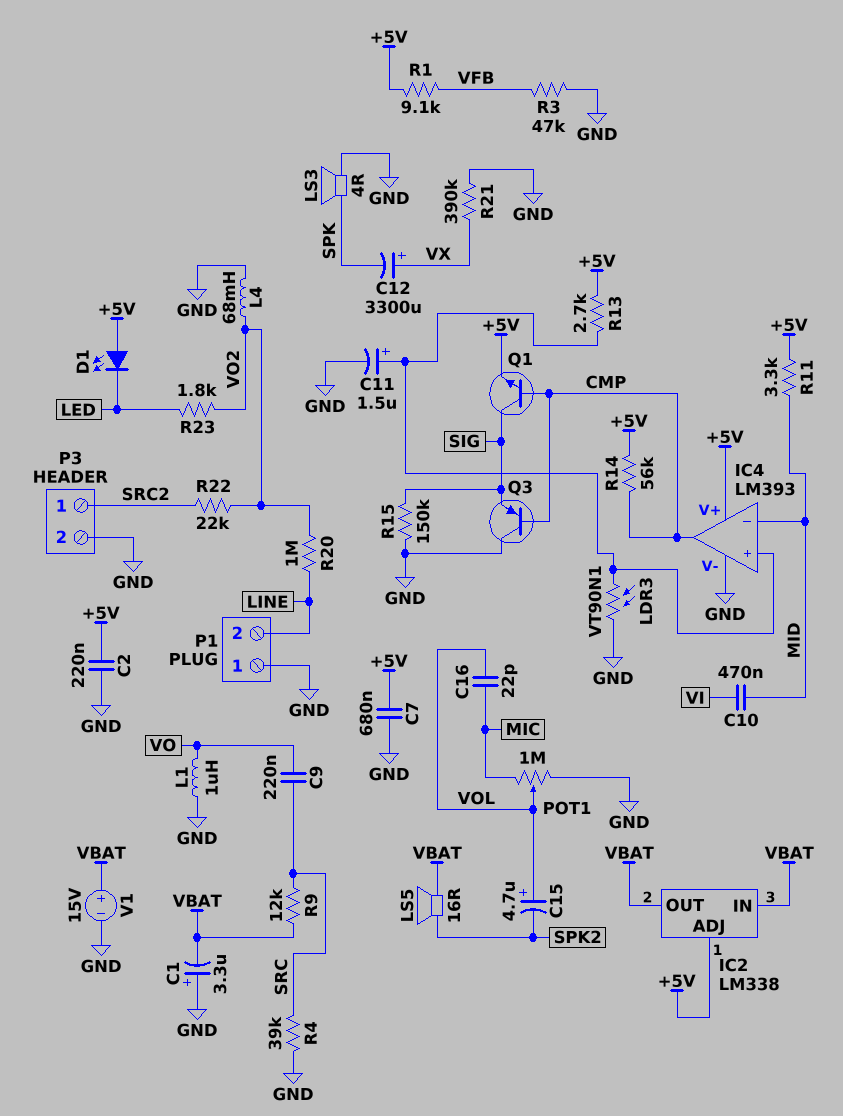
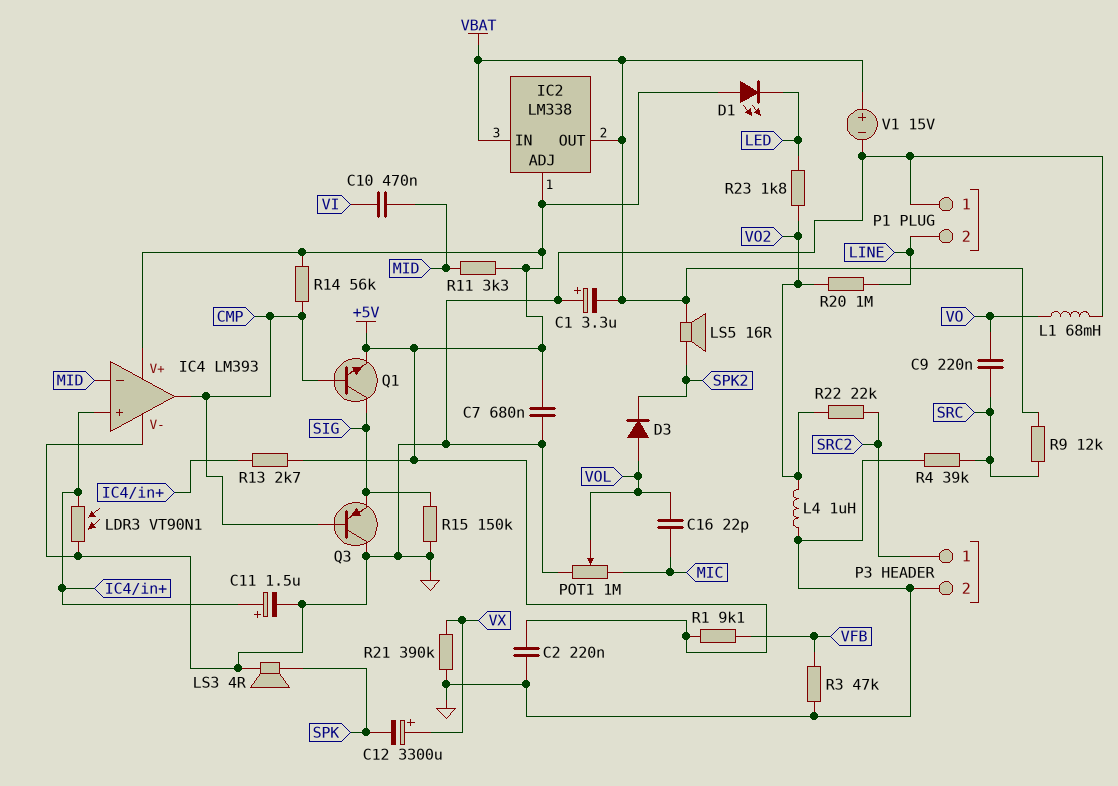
C15: 4.7uF (plus VOL, minus SPK2) -> none
D3: none -> diode (A VOL, K SPK2)
L1: 1uH (GND, VO) -> 68mH (GND, VO)
L4: 68mH (GND, VO2) -> 1uH (GND, VO2)

